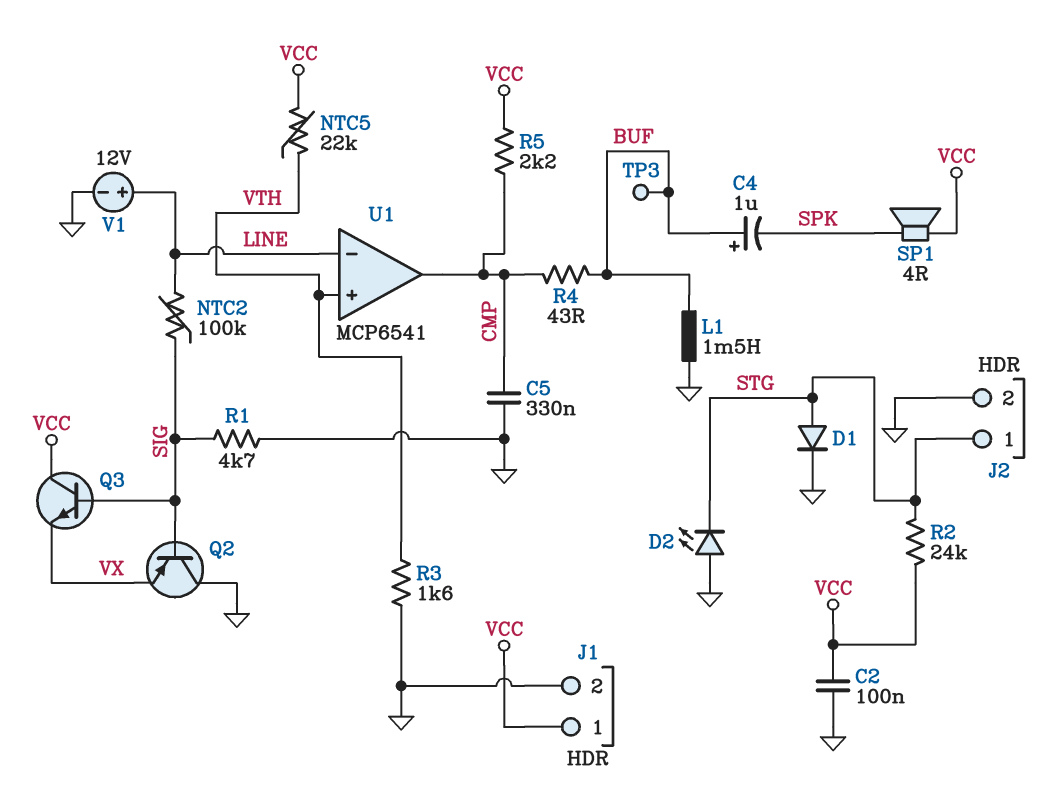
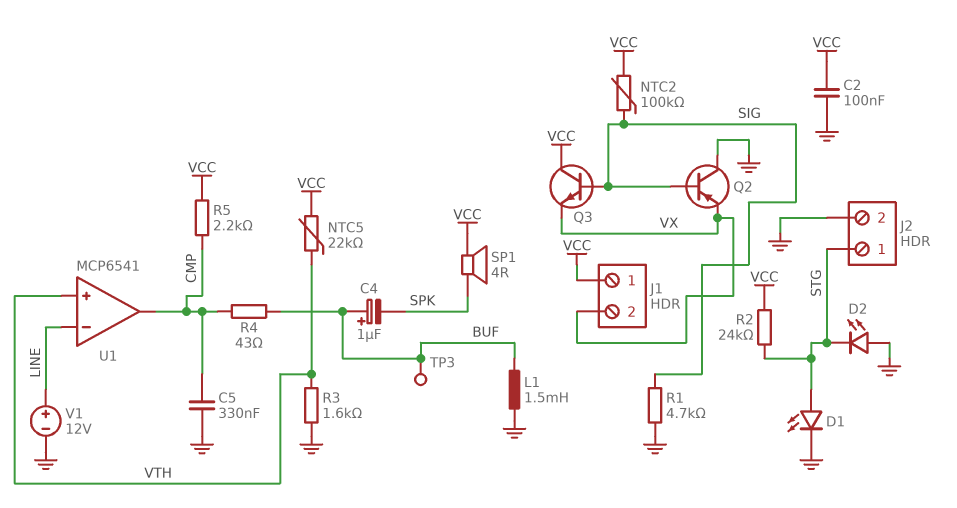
D1: diode (A STG, K GND) -> LED (A STG, K GND)
J1 pin 2: GND -> VX
NTC2: 100k (LINE, SIG) -> 100k (SIG, VCC)

